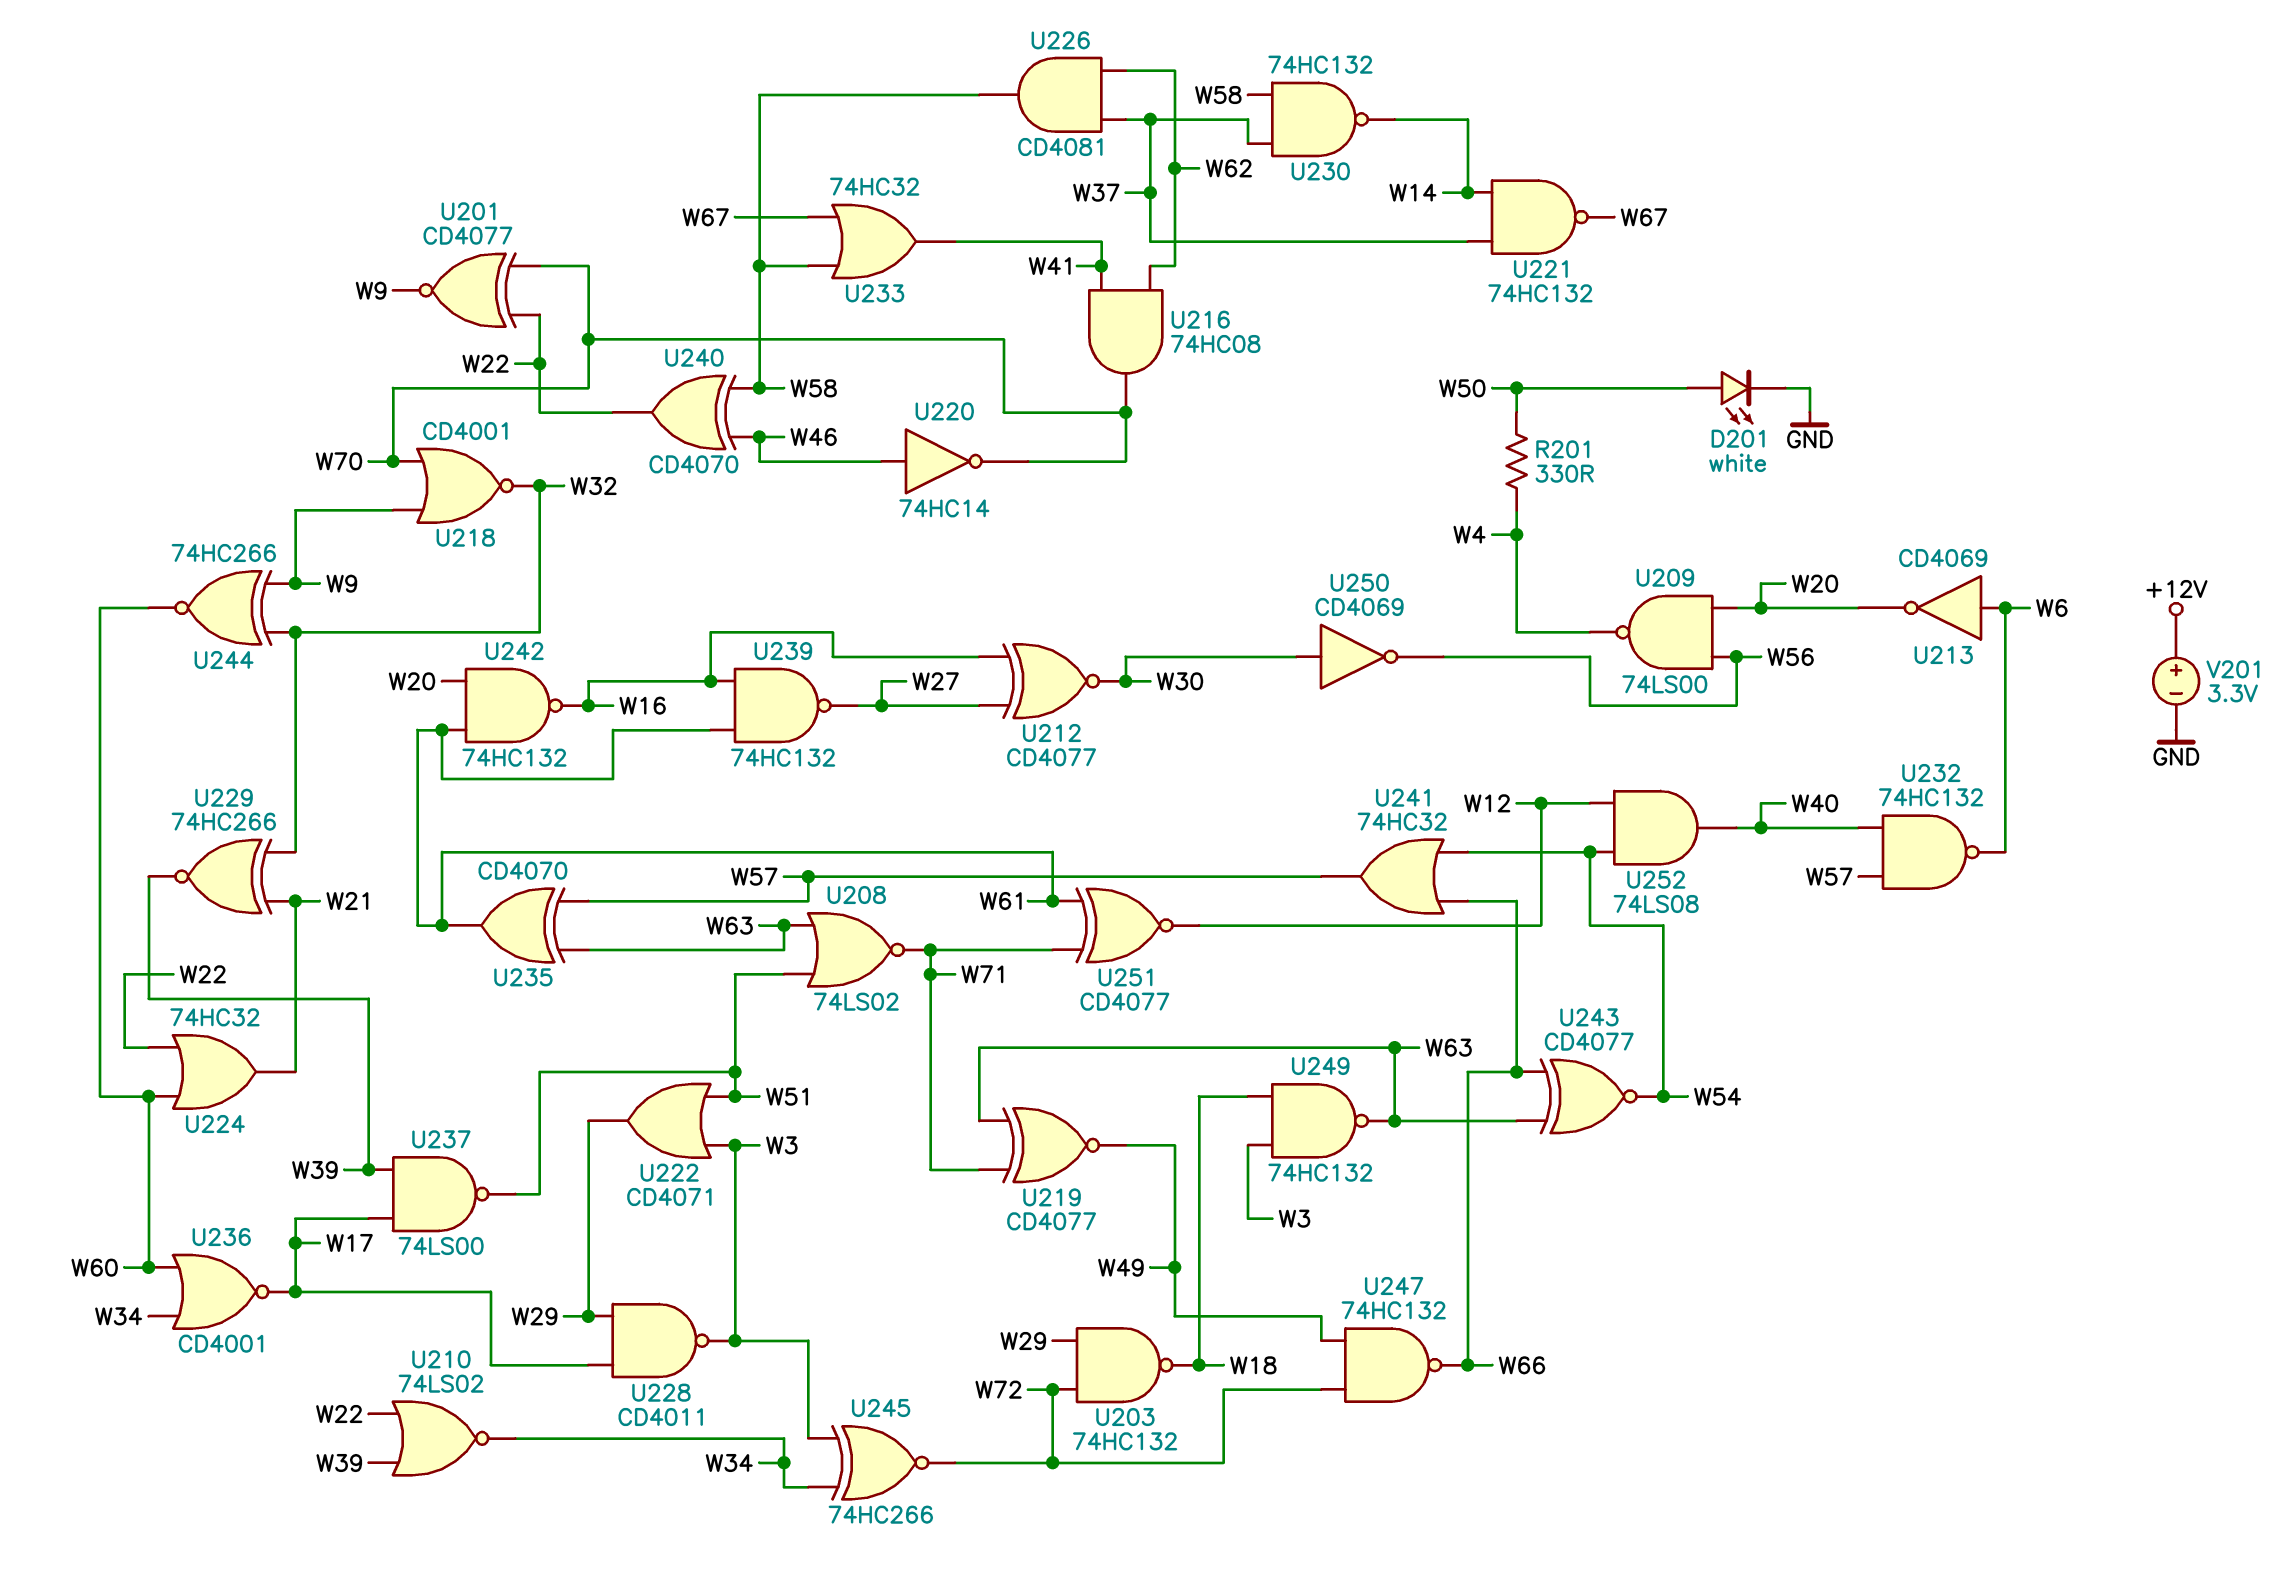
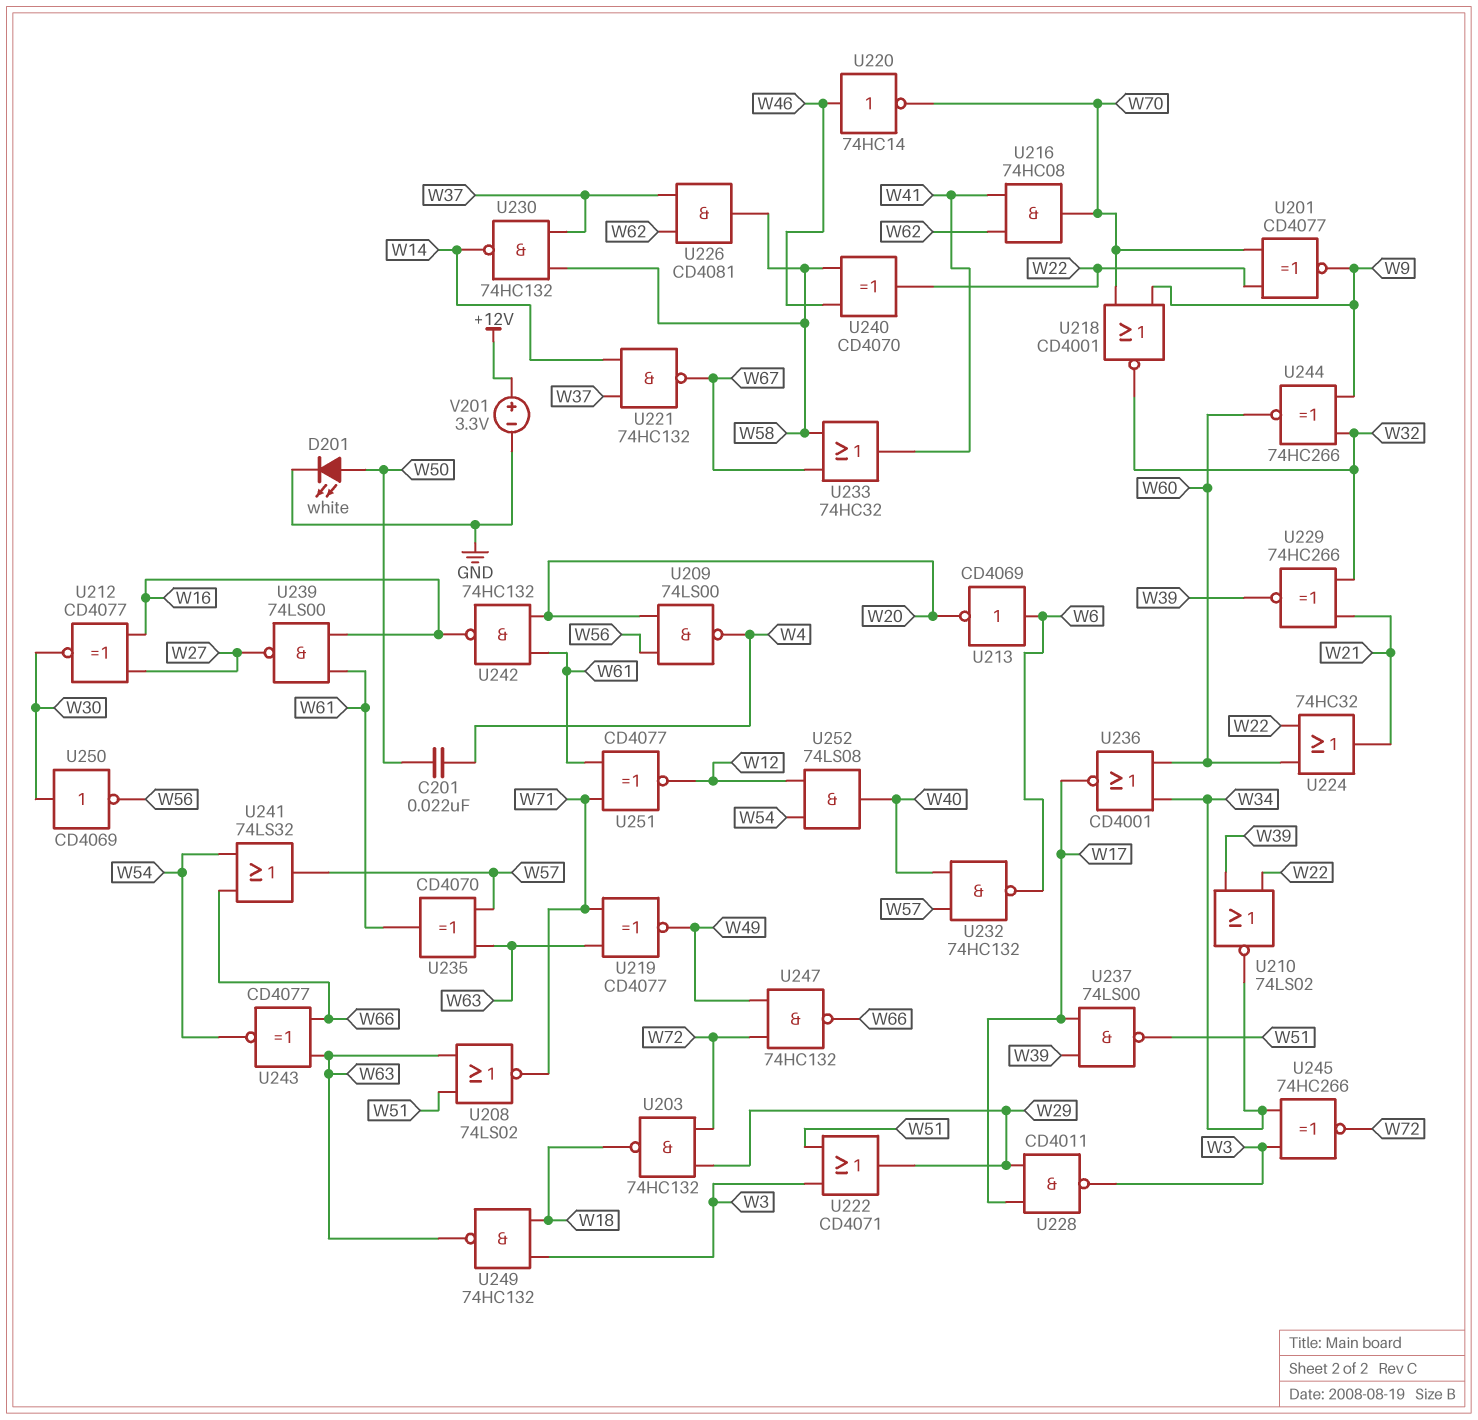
C201: none -> 22nF (W4, W50)
R201: 330 (W4, W50) -> none
U239: NAND 74HC132 (in W16, in W61, out W27) -> NAND 74LS00 (in W16, in W61, out W27)
U241: OR 74HC32 (in W54, in W66, out W57) -> OR 74LS32 (in W54, in W66, out W57)

